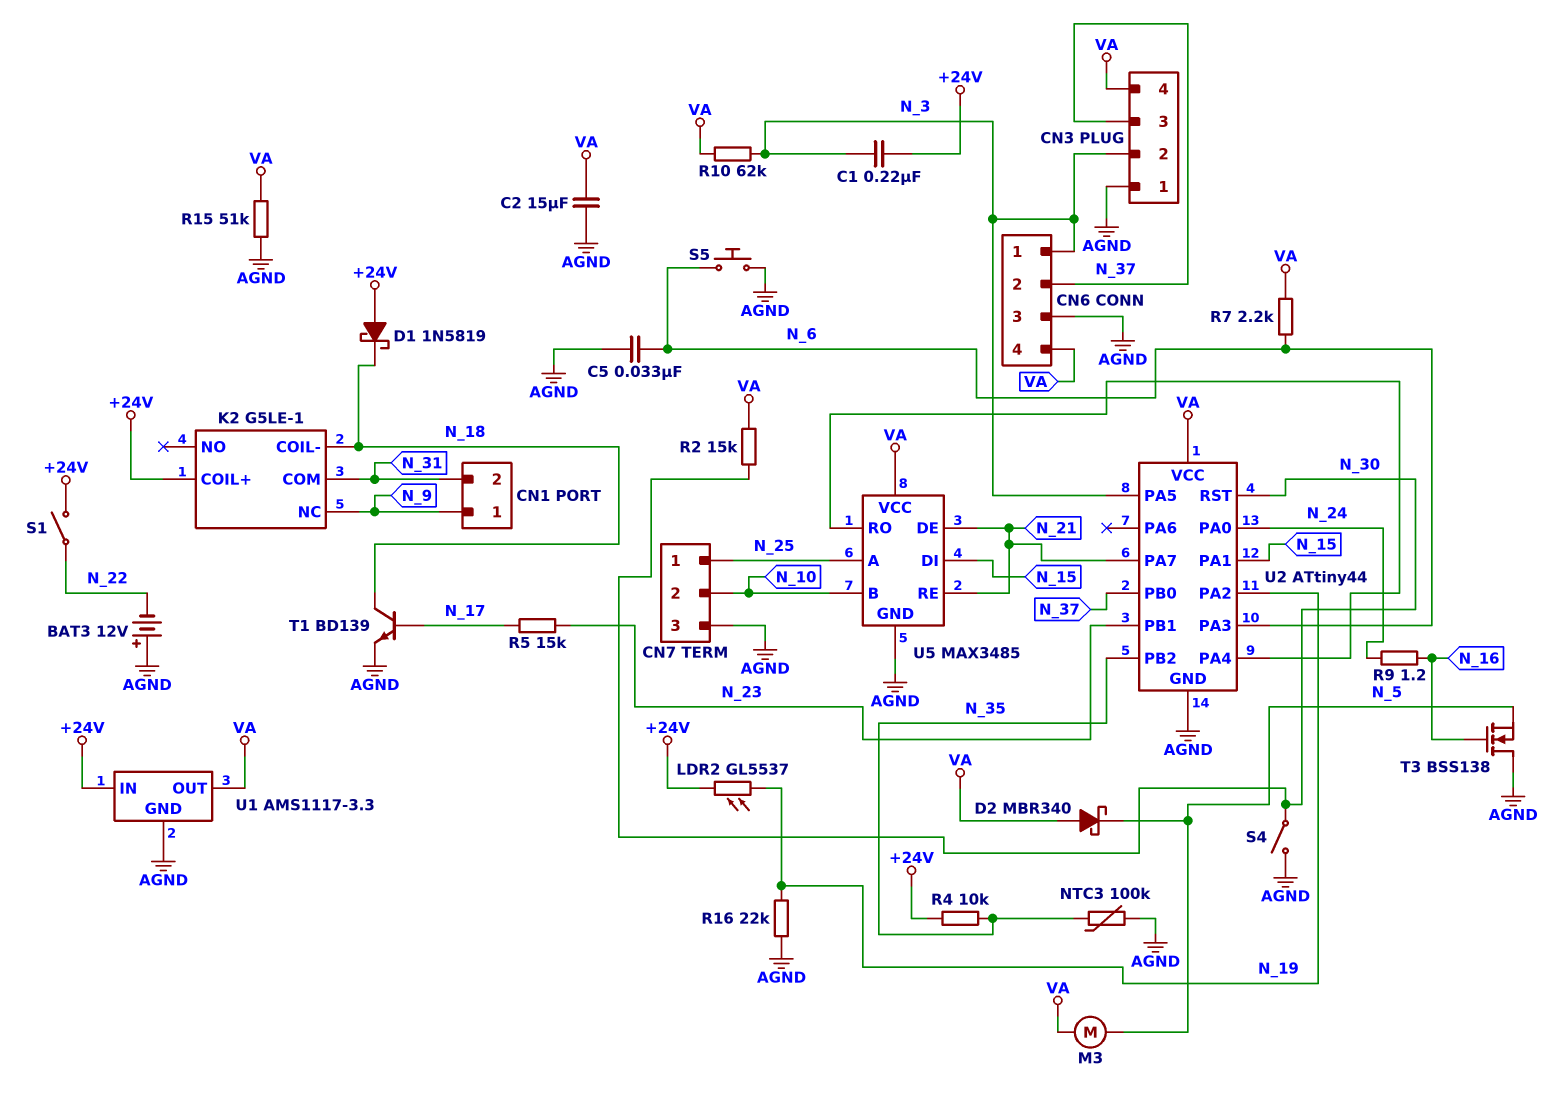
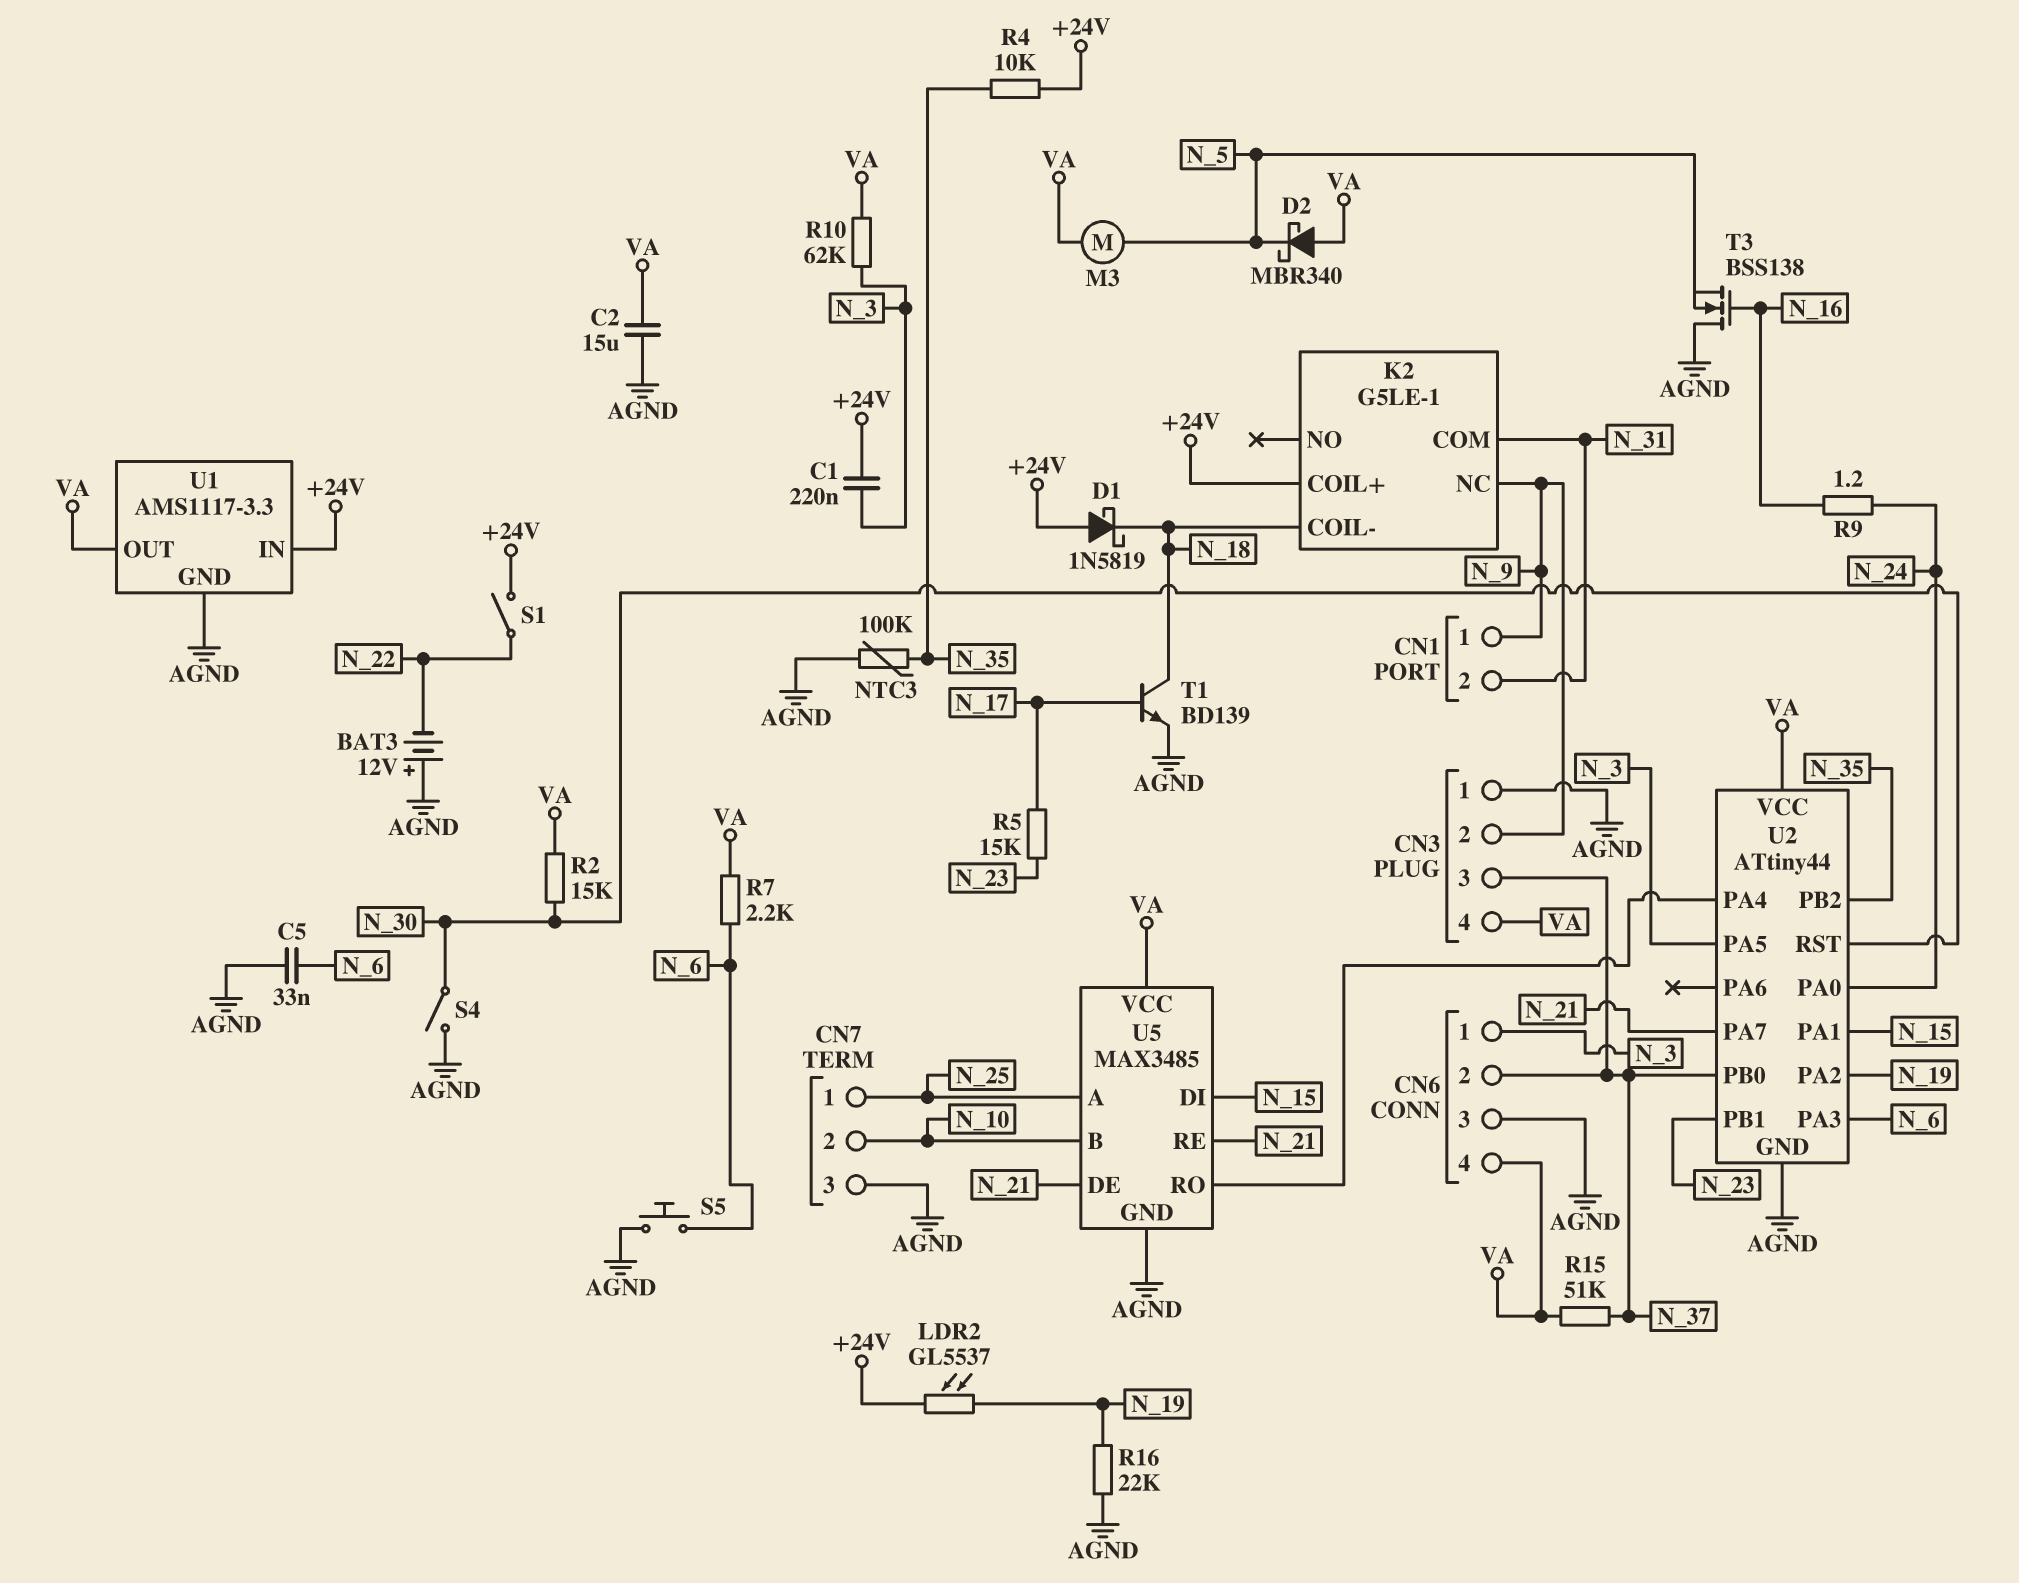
CN3 pin 2: N_3 -> N_9
R15: 51k (AGND, VA) -> 51k (N_37, VA)

